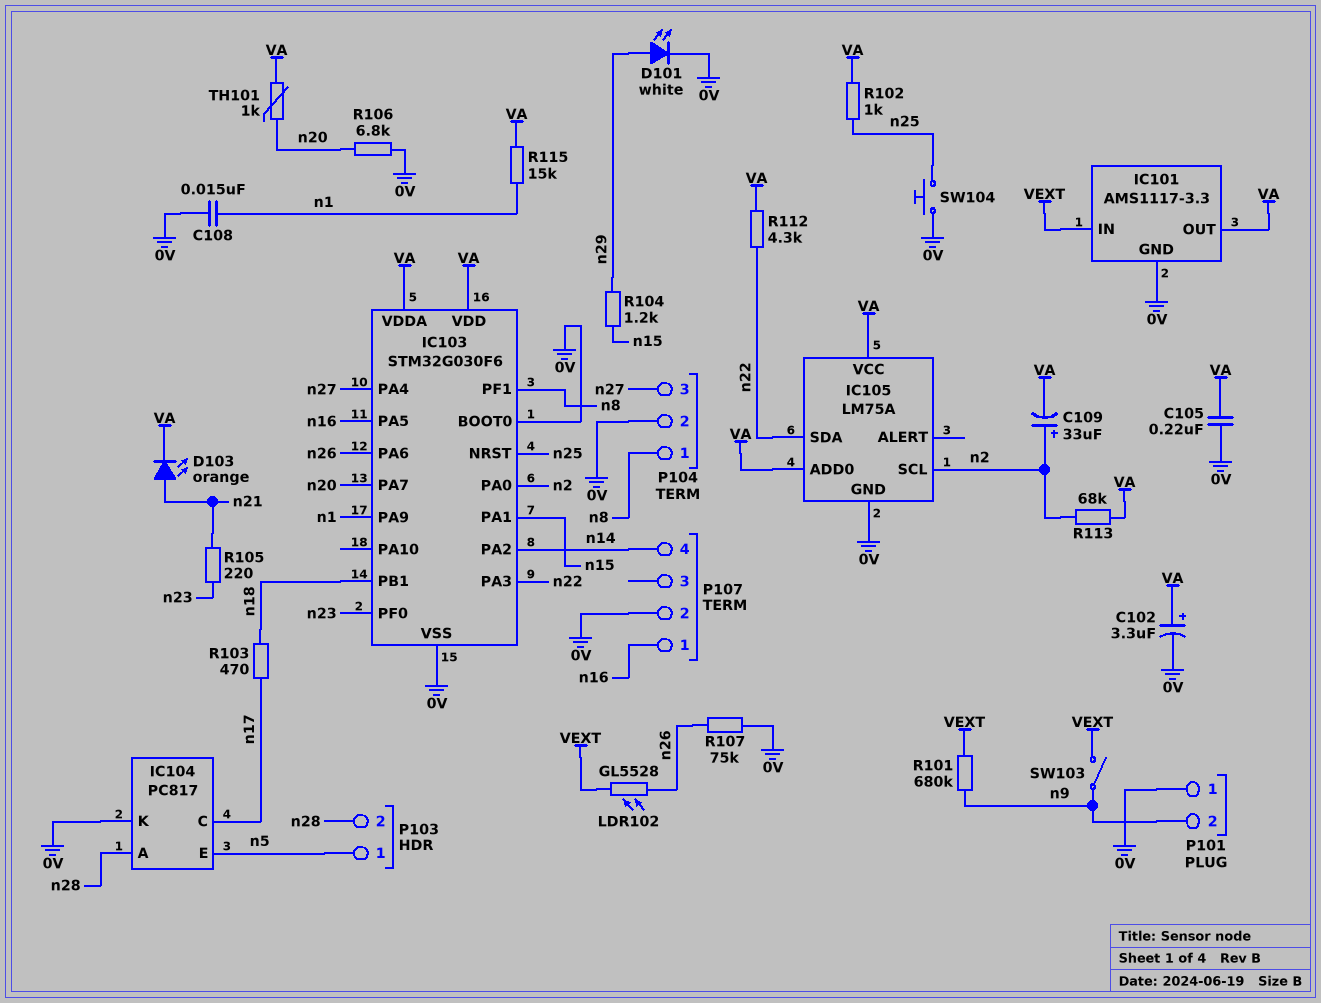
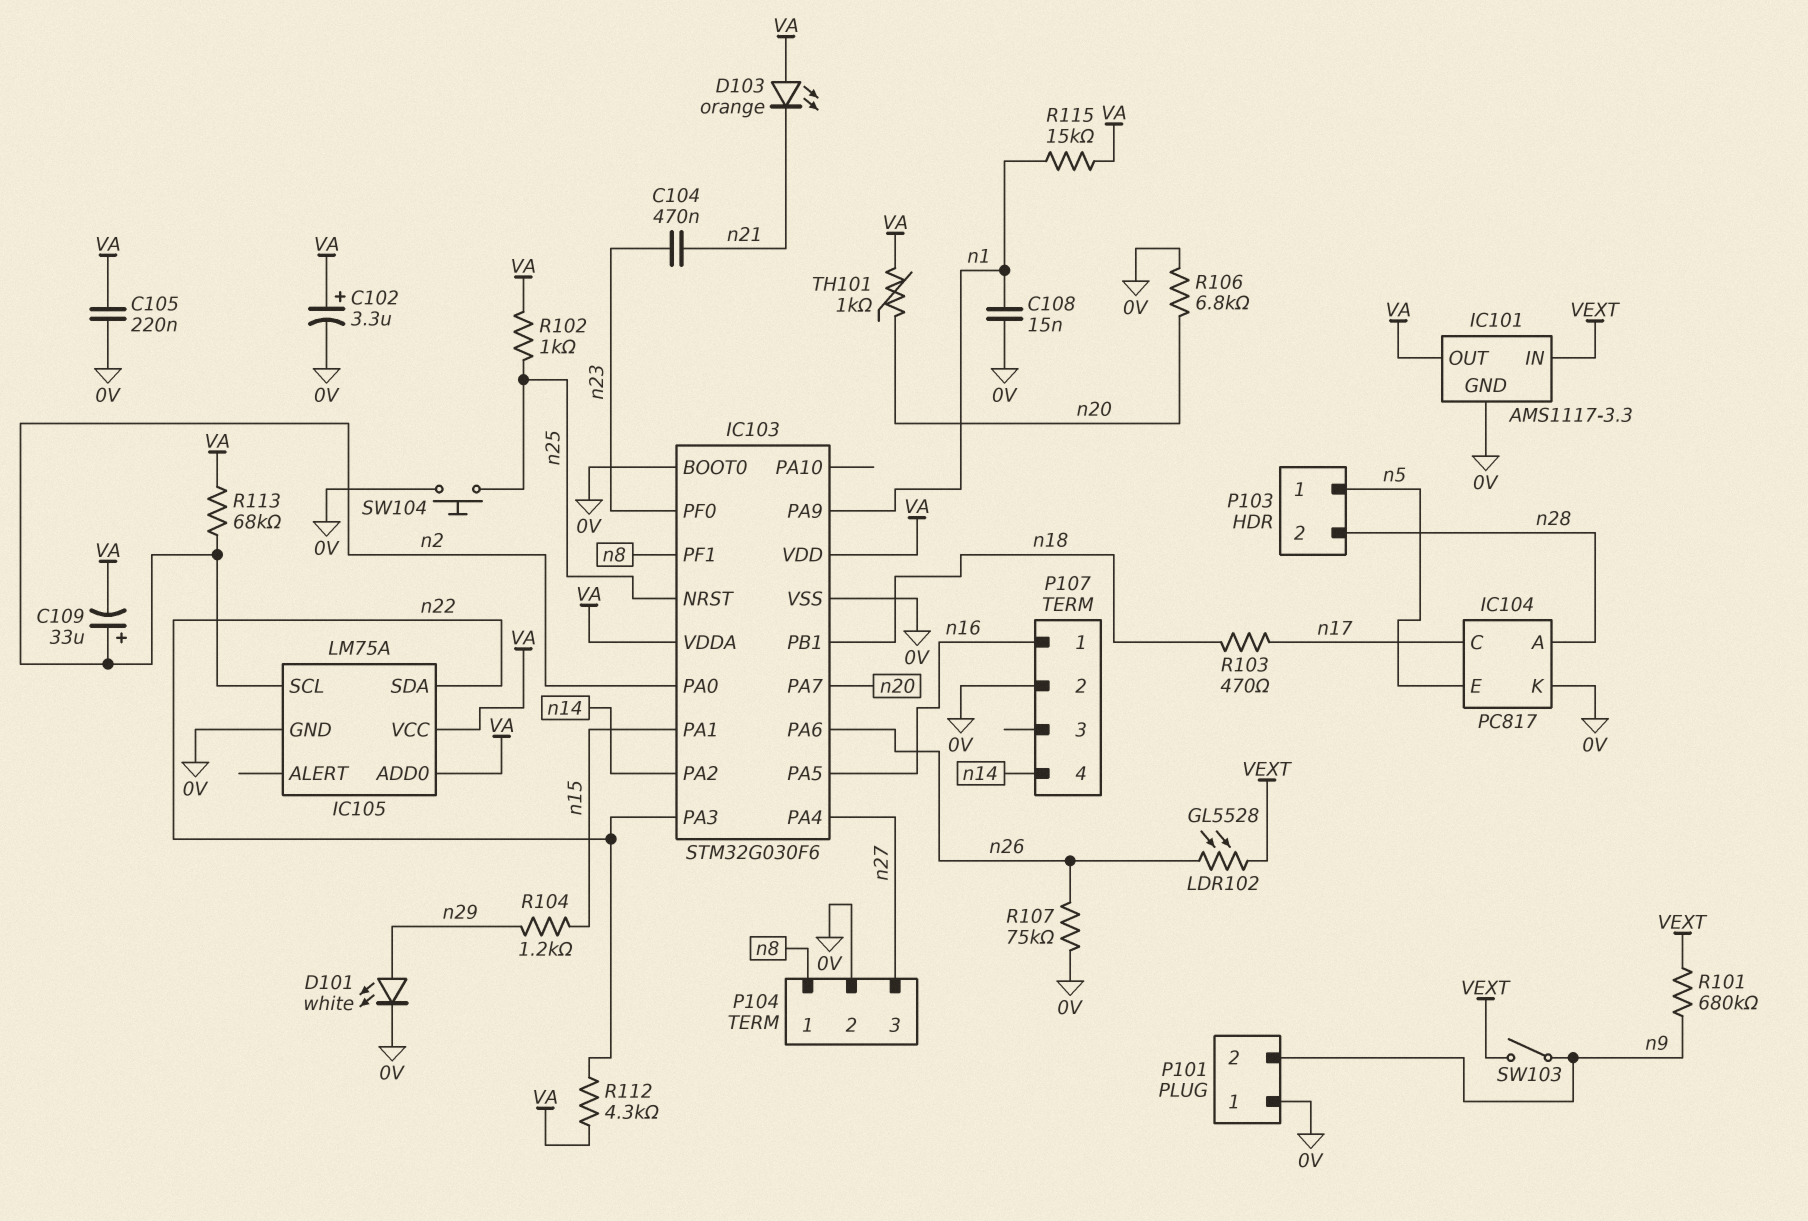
C104: none -> 470nF (n21, n23)
D103: LED orange (A n21, K VA) -> LED orange (A VA, K n21)
R105: 220 (n21, n23) -> none

